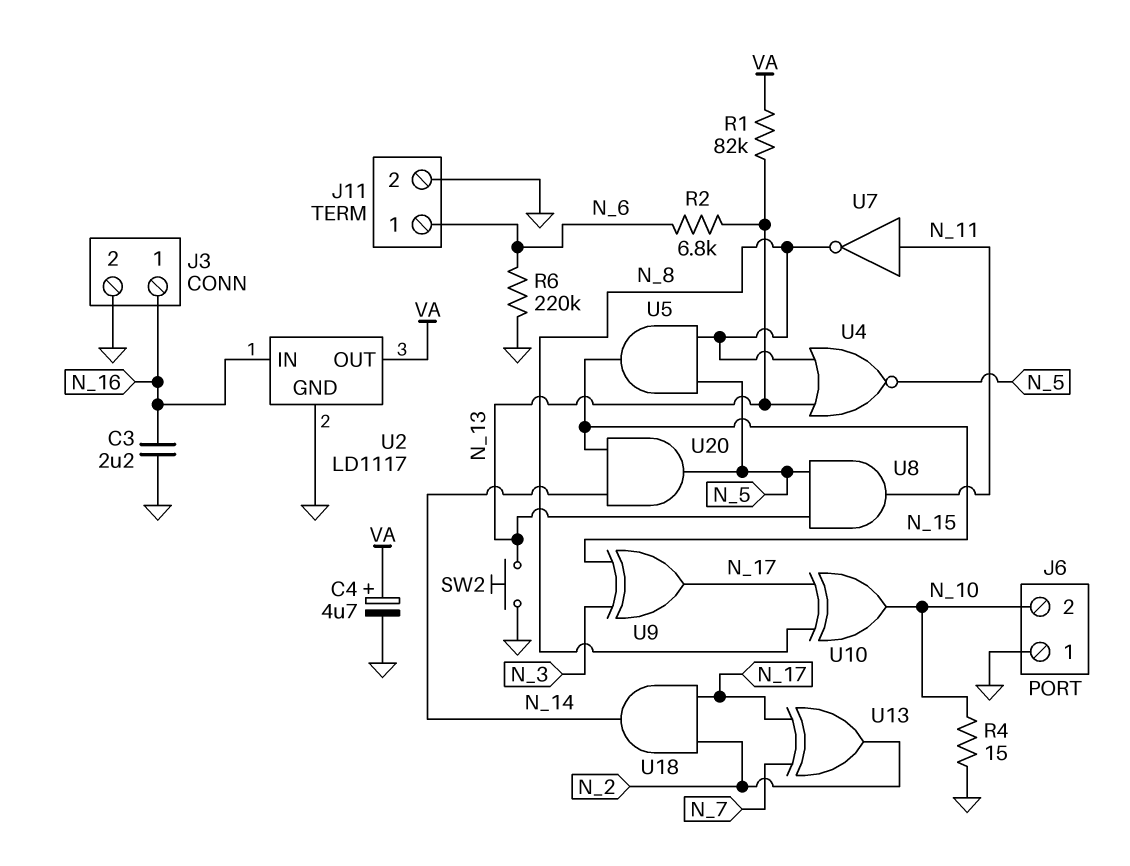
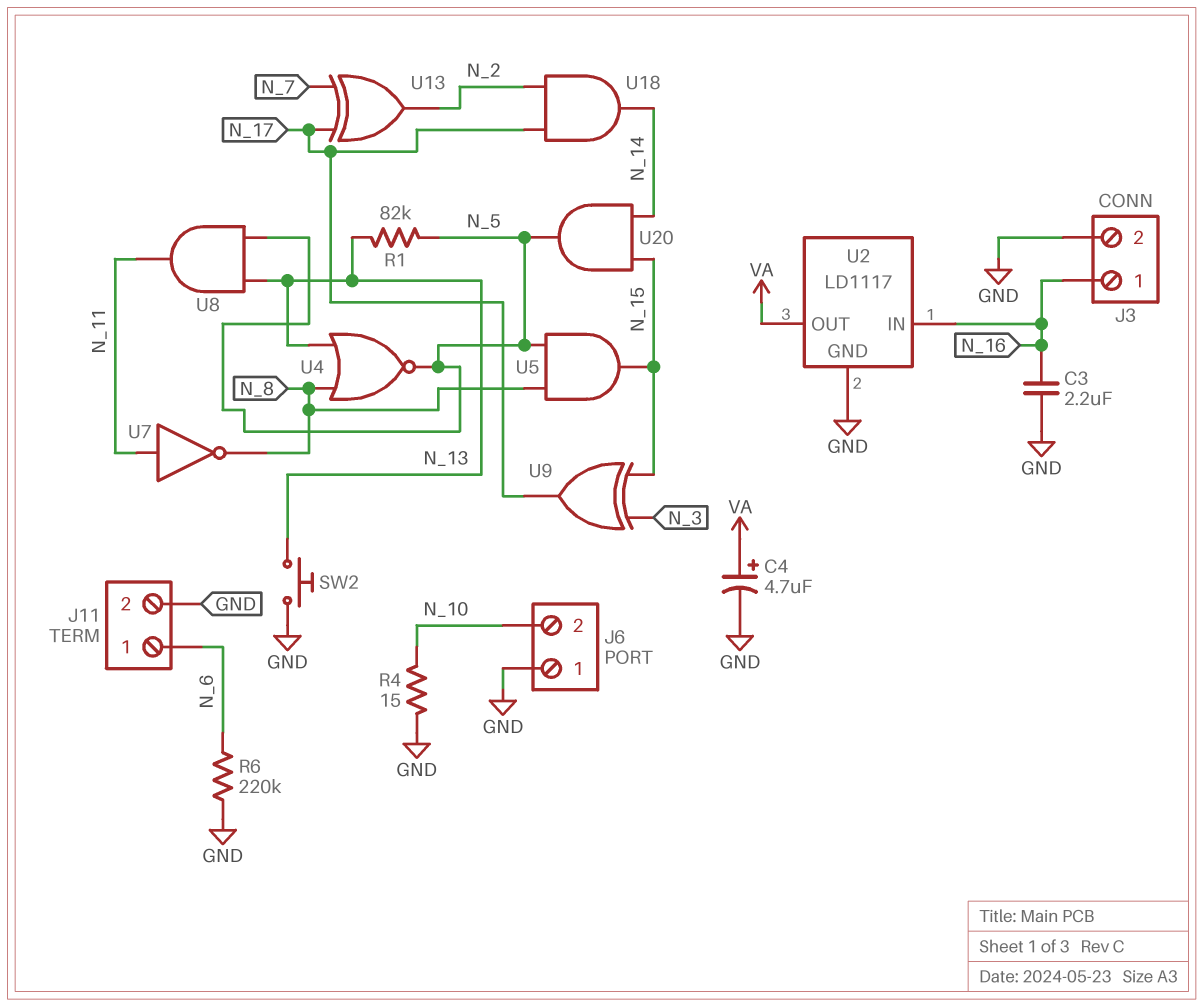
R1: 82k (N_13, VA) -> 82k (N_5, N_13)
R2: 6.8k (N_6, N_13) -> none
U10: XOR (in N_8, in N_17, out N_10) -> none

